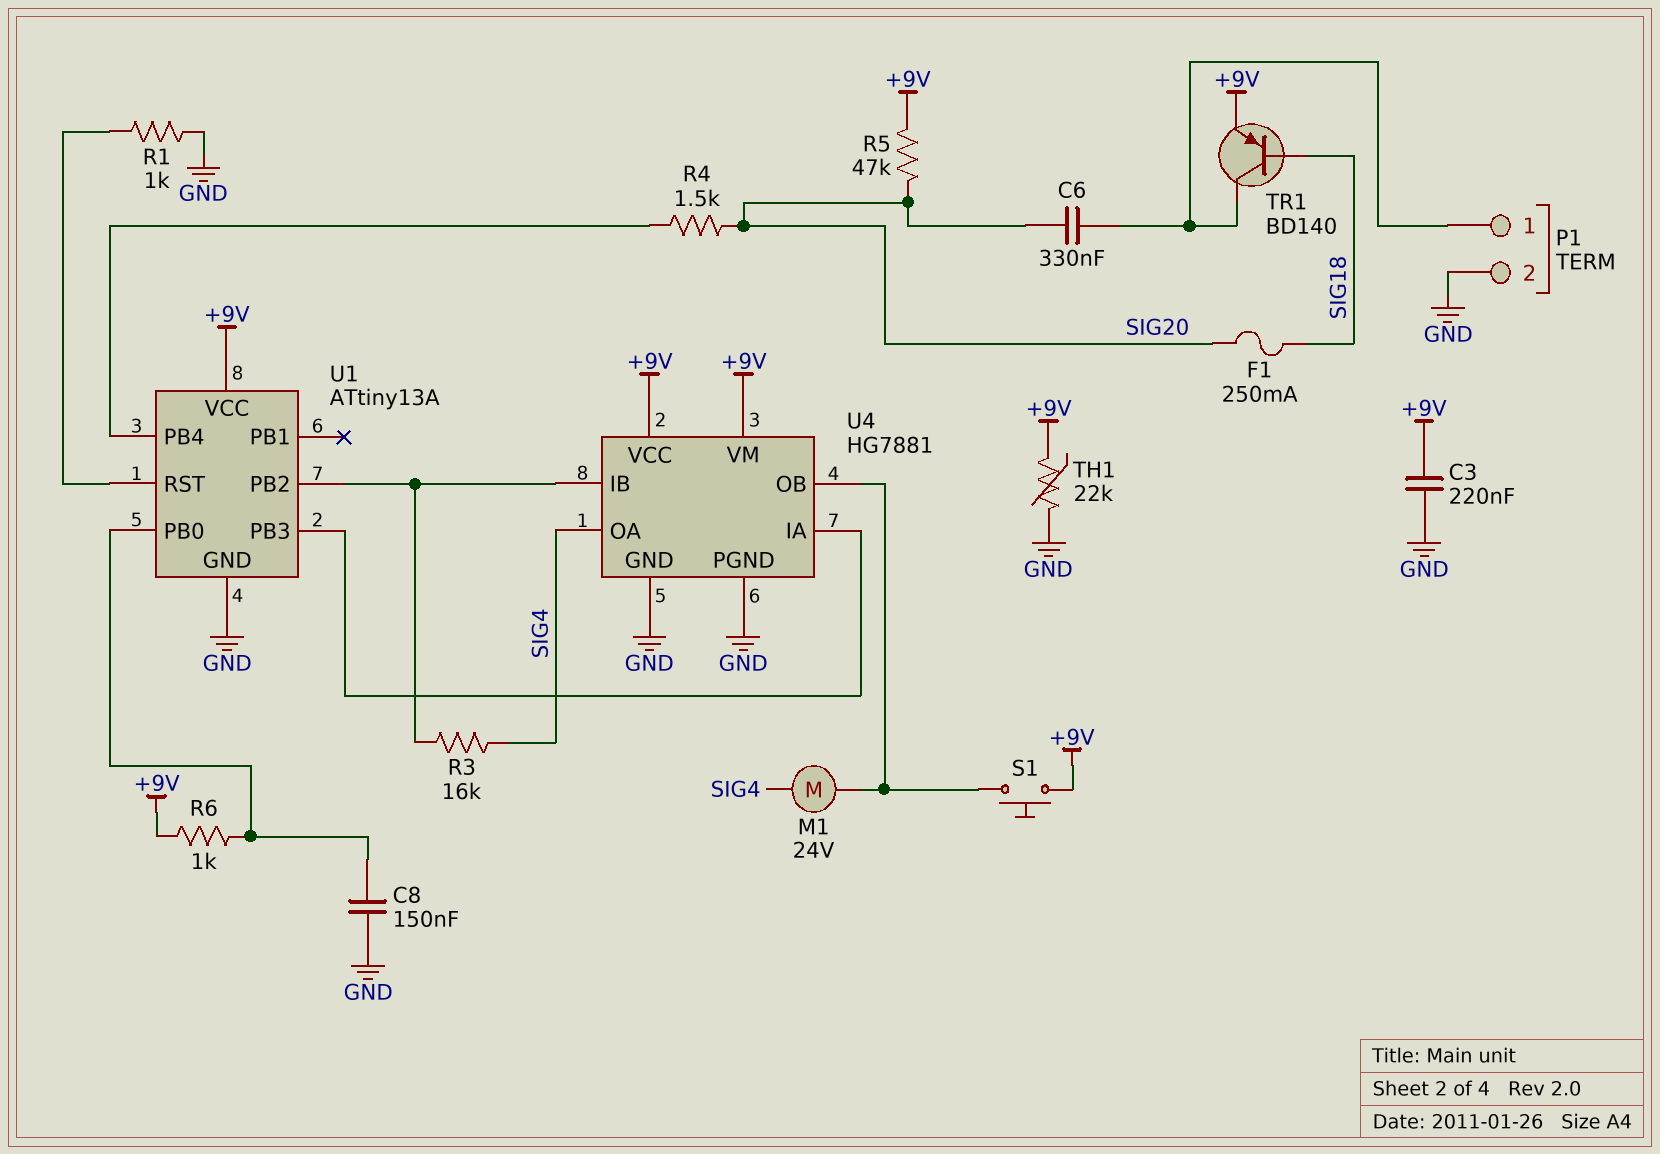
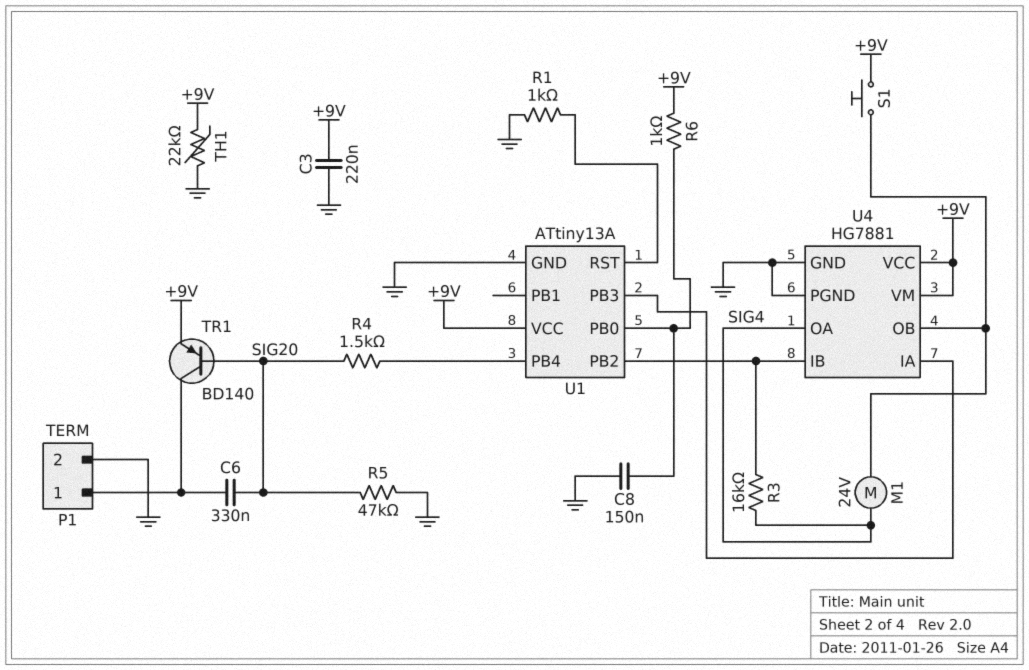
F1: 250mA (SIG18, SIG20) -> none
R5: 47k (+9V, SIG20) -> 47k (GND, SIG20)
TR1: PNP BD140 (B SIG18, C P1/1, E +9V) -> PNP BD140 (B SIG20, C P1/1, E +9V)

